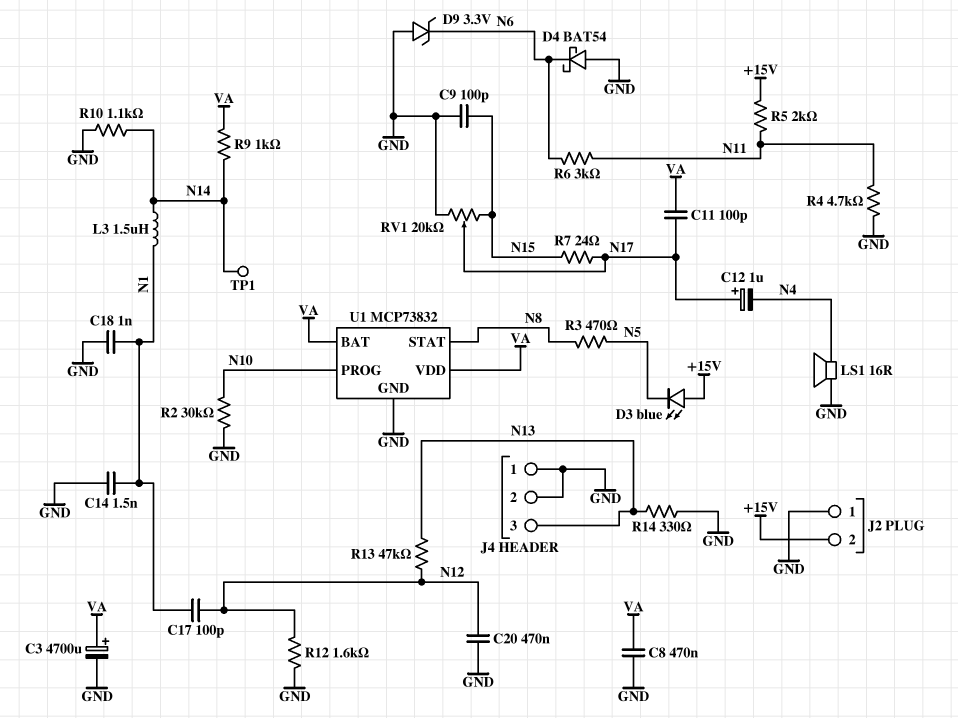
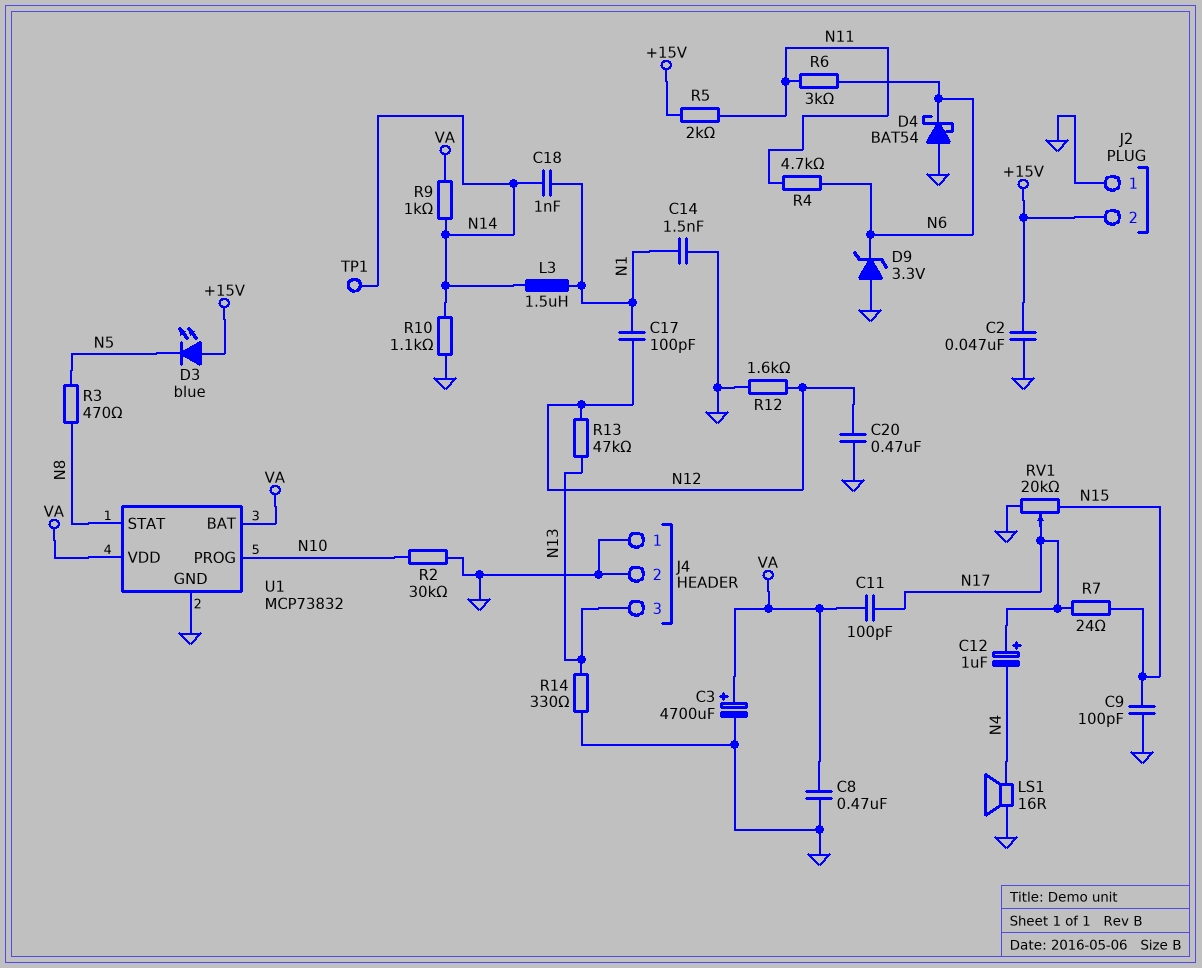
C2: none -> 47nF (+15V, GND)
C18: 1nF (GND, N1) -> 1nF (N1, N14)
R4: 4.7k (GND, N11) -> 4.7k (N6, N11)

